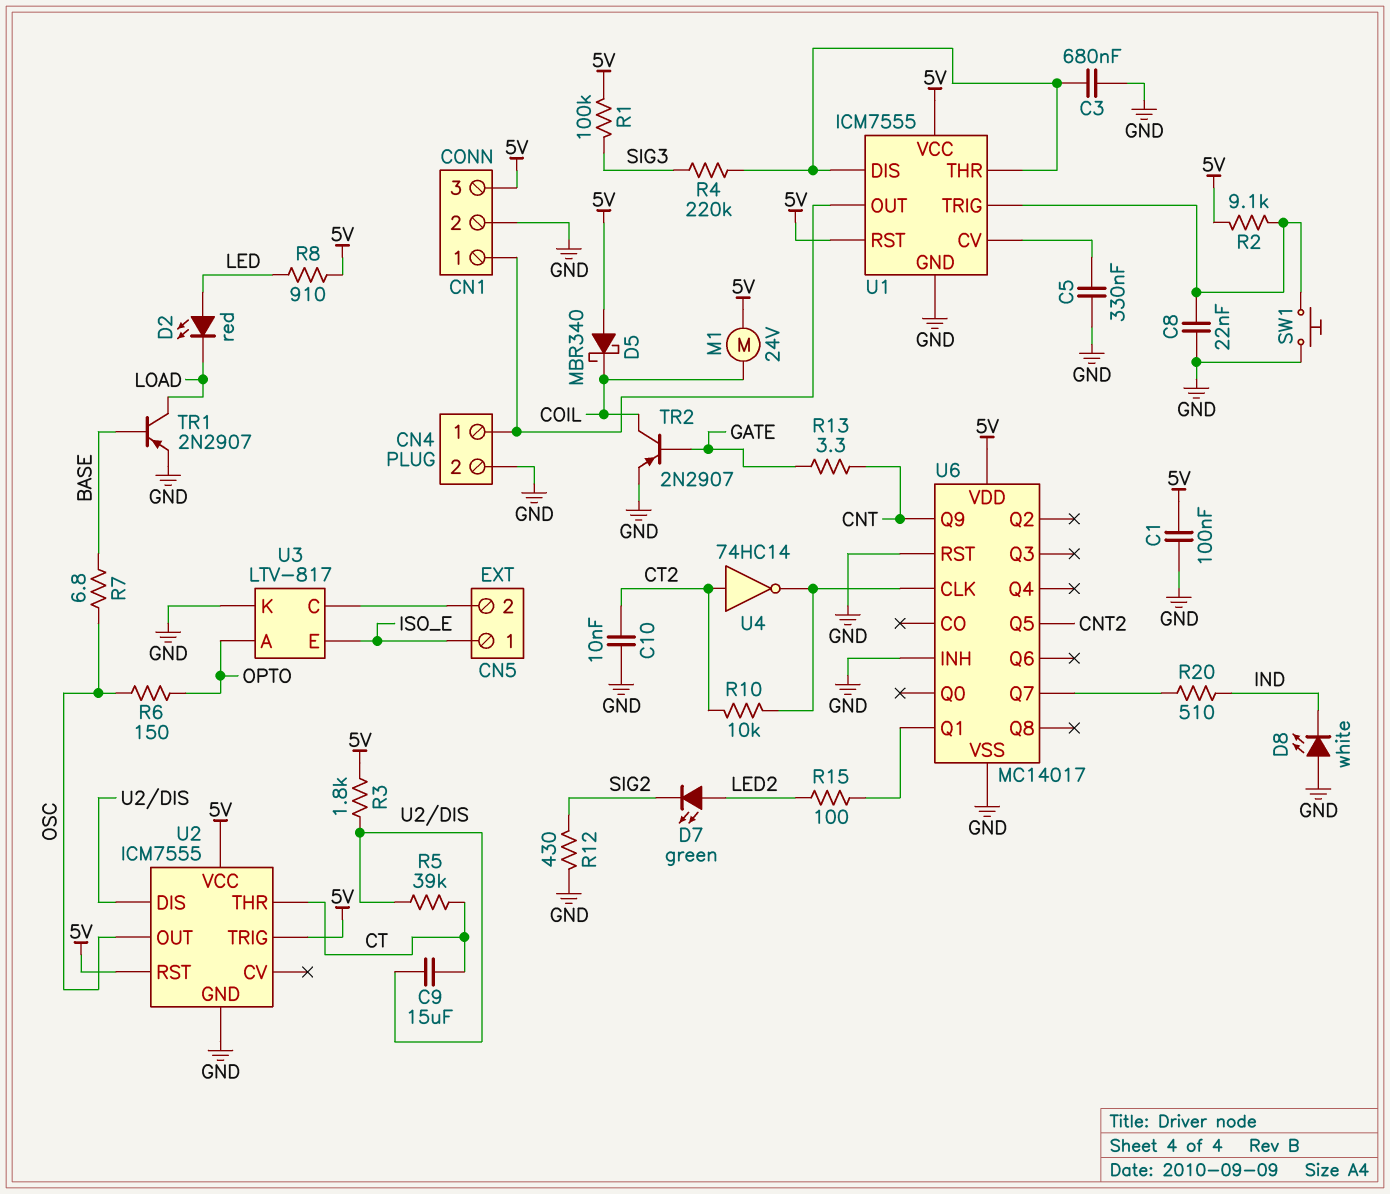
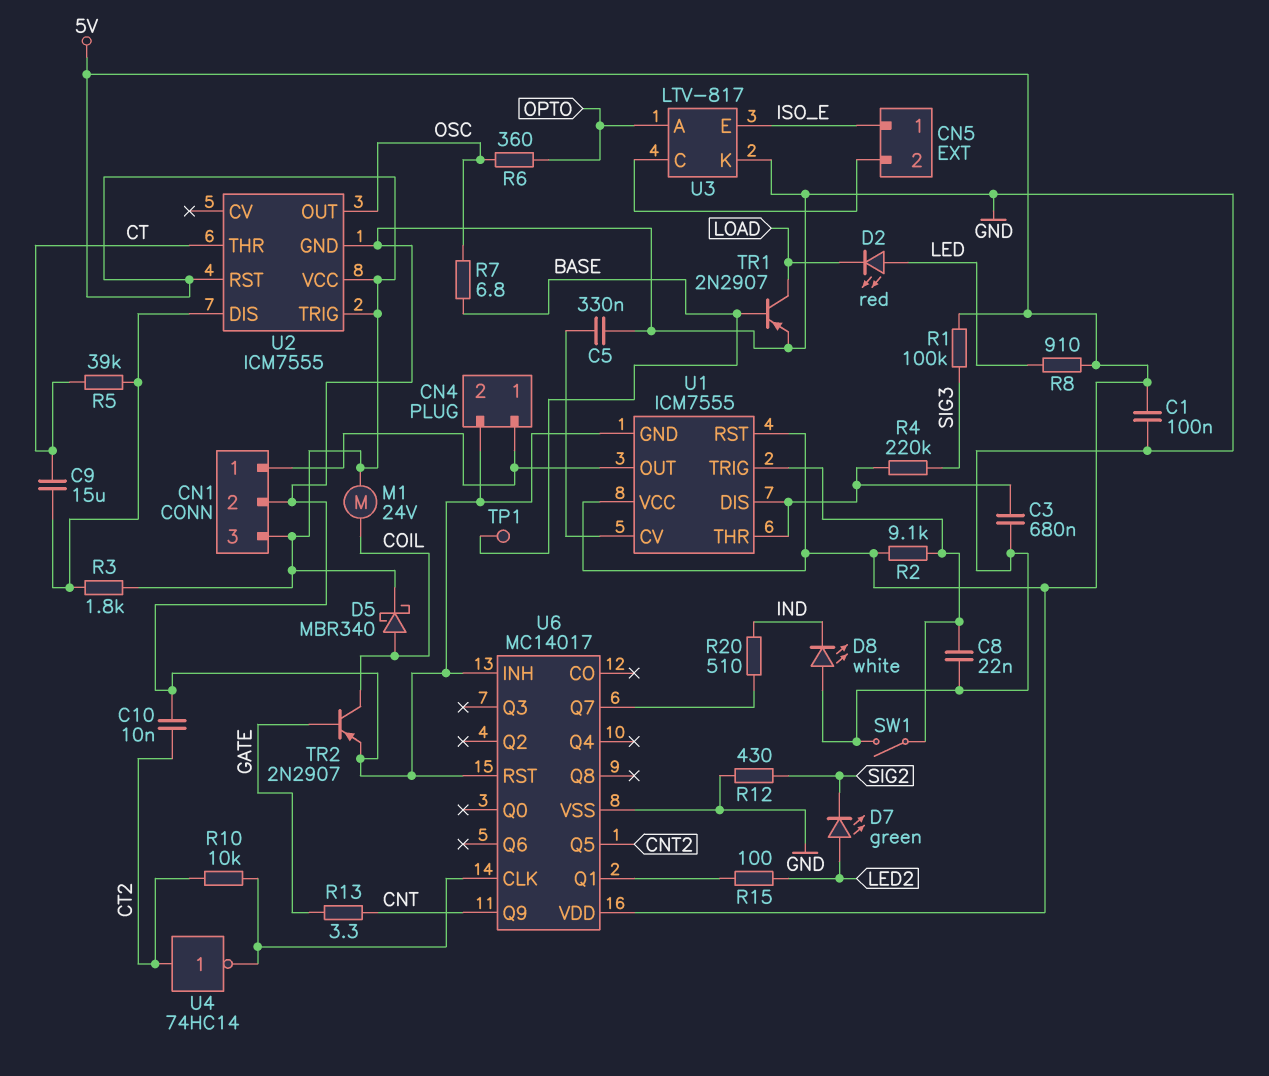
D5: schottky MBR340 (A 5V, K COIL) -> schottky MBR340 (A COIL, K 5V)
R6: 150 (OPTO, OSC) -> 360 (OPTO, OSC)
SW1: button (GND, U1/TRIG) -> switch (GND, U1/TRIG)
TP1: none -> test point (BASE)

